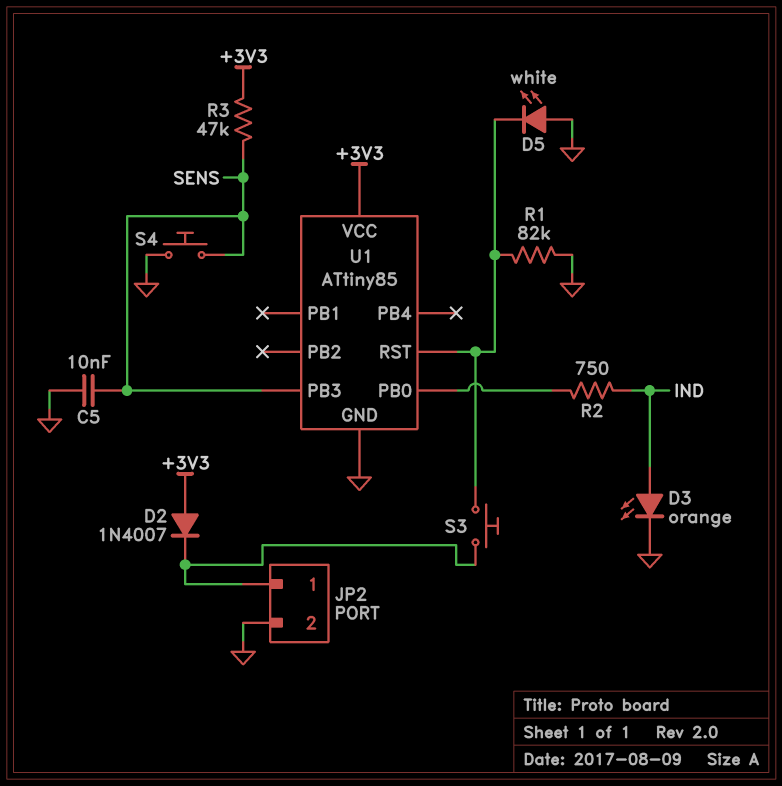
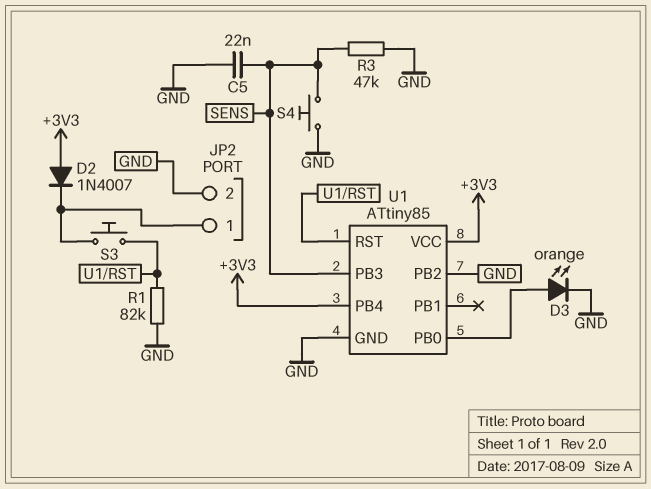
C5: 10nF (GND, SENS) -> 22nF (GND, SENS)
D3: LED orange (A IND, K GND) -> LED orange (A U1/PB0, K GND)
D5: LED white (A GND, K U1/RST) -> none
R2: 750 (IND, U1/PB0) -> none
R3: 47k (+3V3, SENS) -> 47k (GND, SENS)
U1 pin PB2: none -> GND
U1 pin PB4: none -> +3V3

